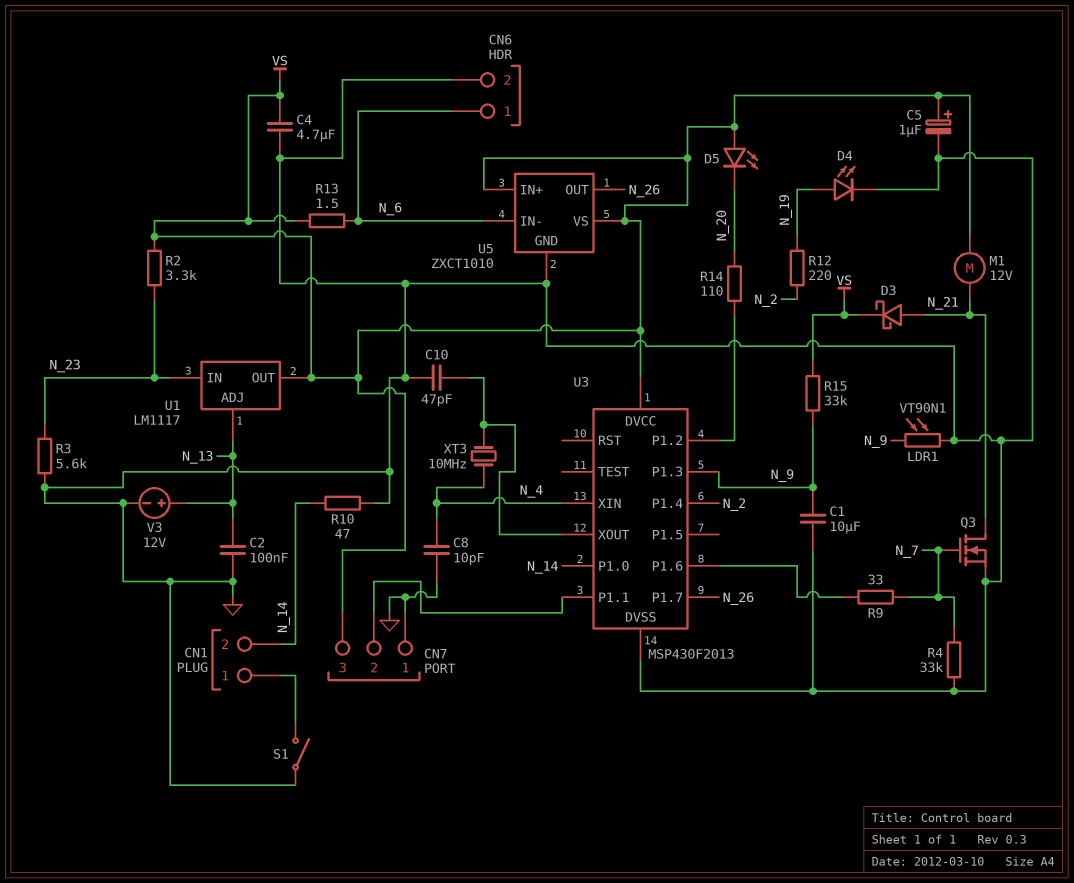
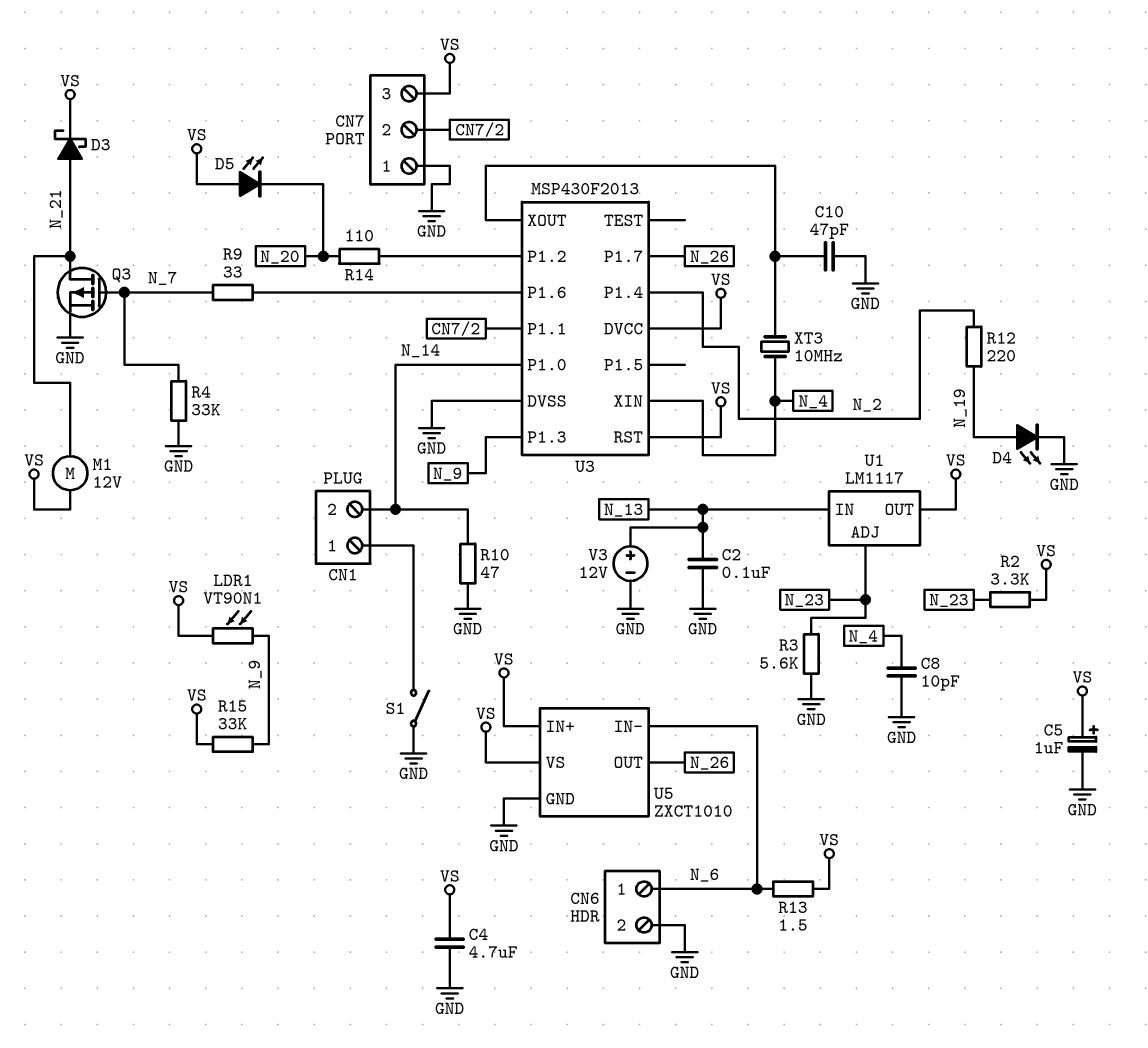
C1: 10uF (GND, N_9) -> none
LDR1: VT90N1 (GND, N_9) -> VT90N1 (N_9, VS)
Q3: NMOS (G N_7, D N_21, S GND) -> PMOS (G N_7, D N_21, S GND)
U1 pin ADJ: N_13 -> N_23
U1 pin IN: N_23 -> N_13
U3 pin RST: none -> VS

